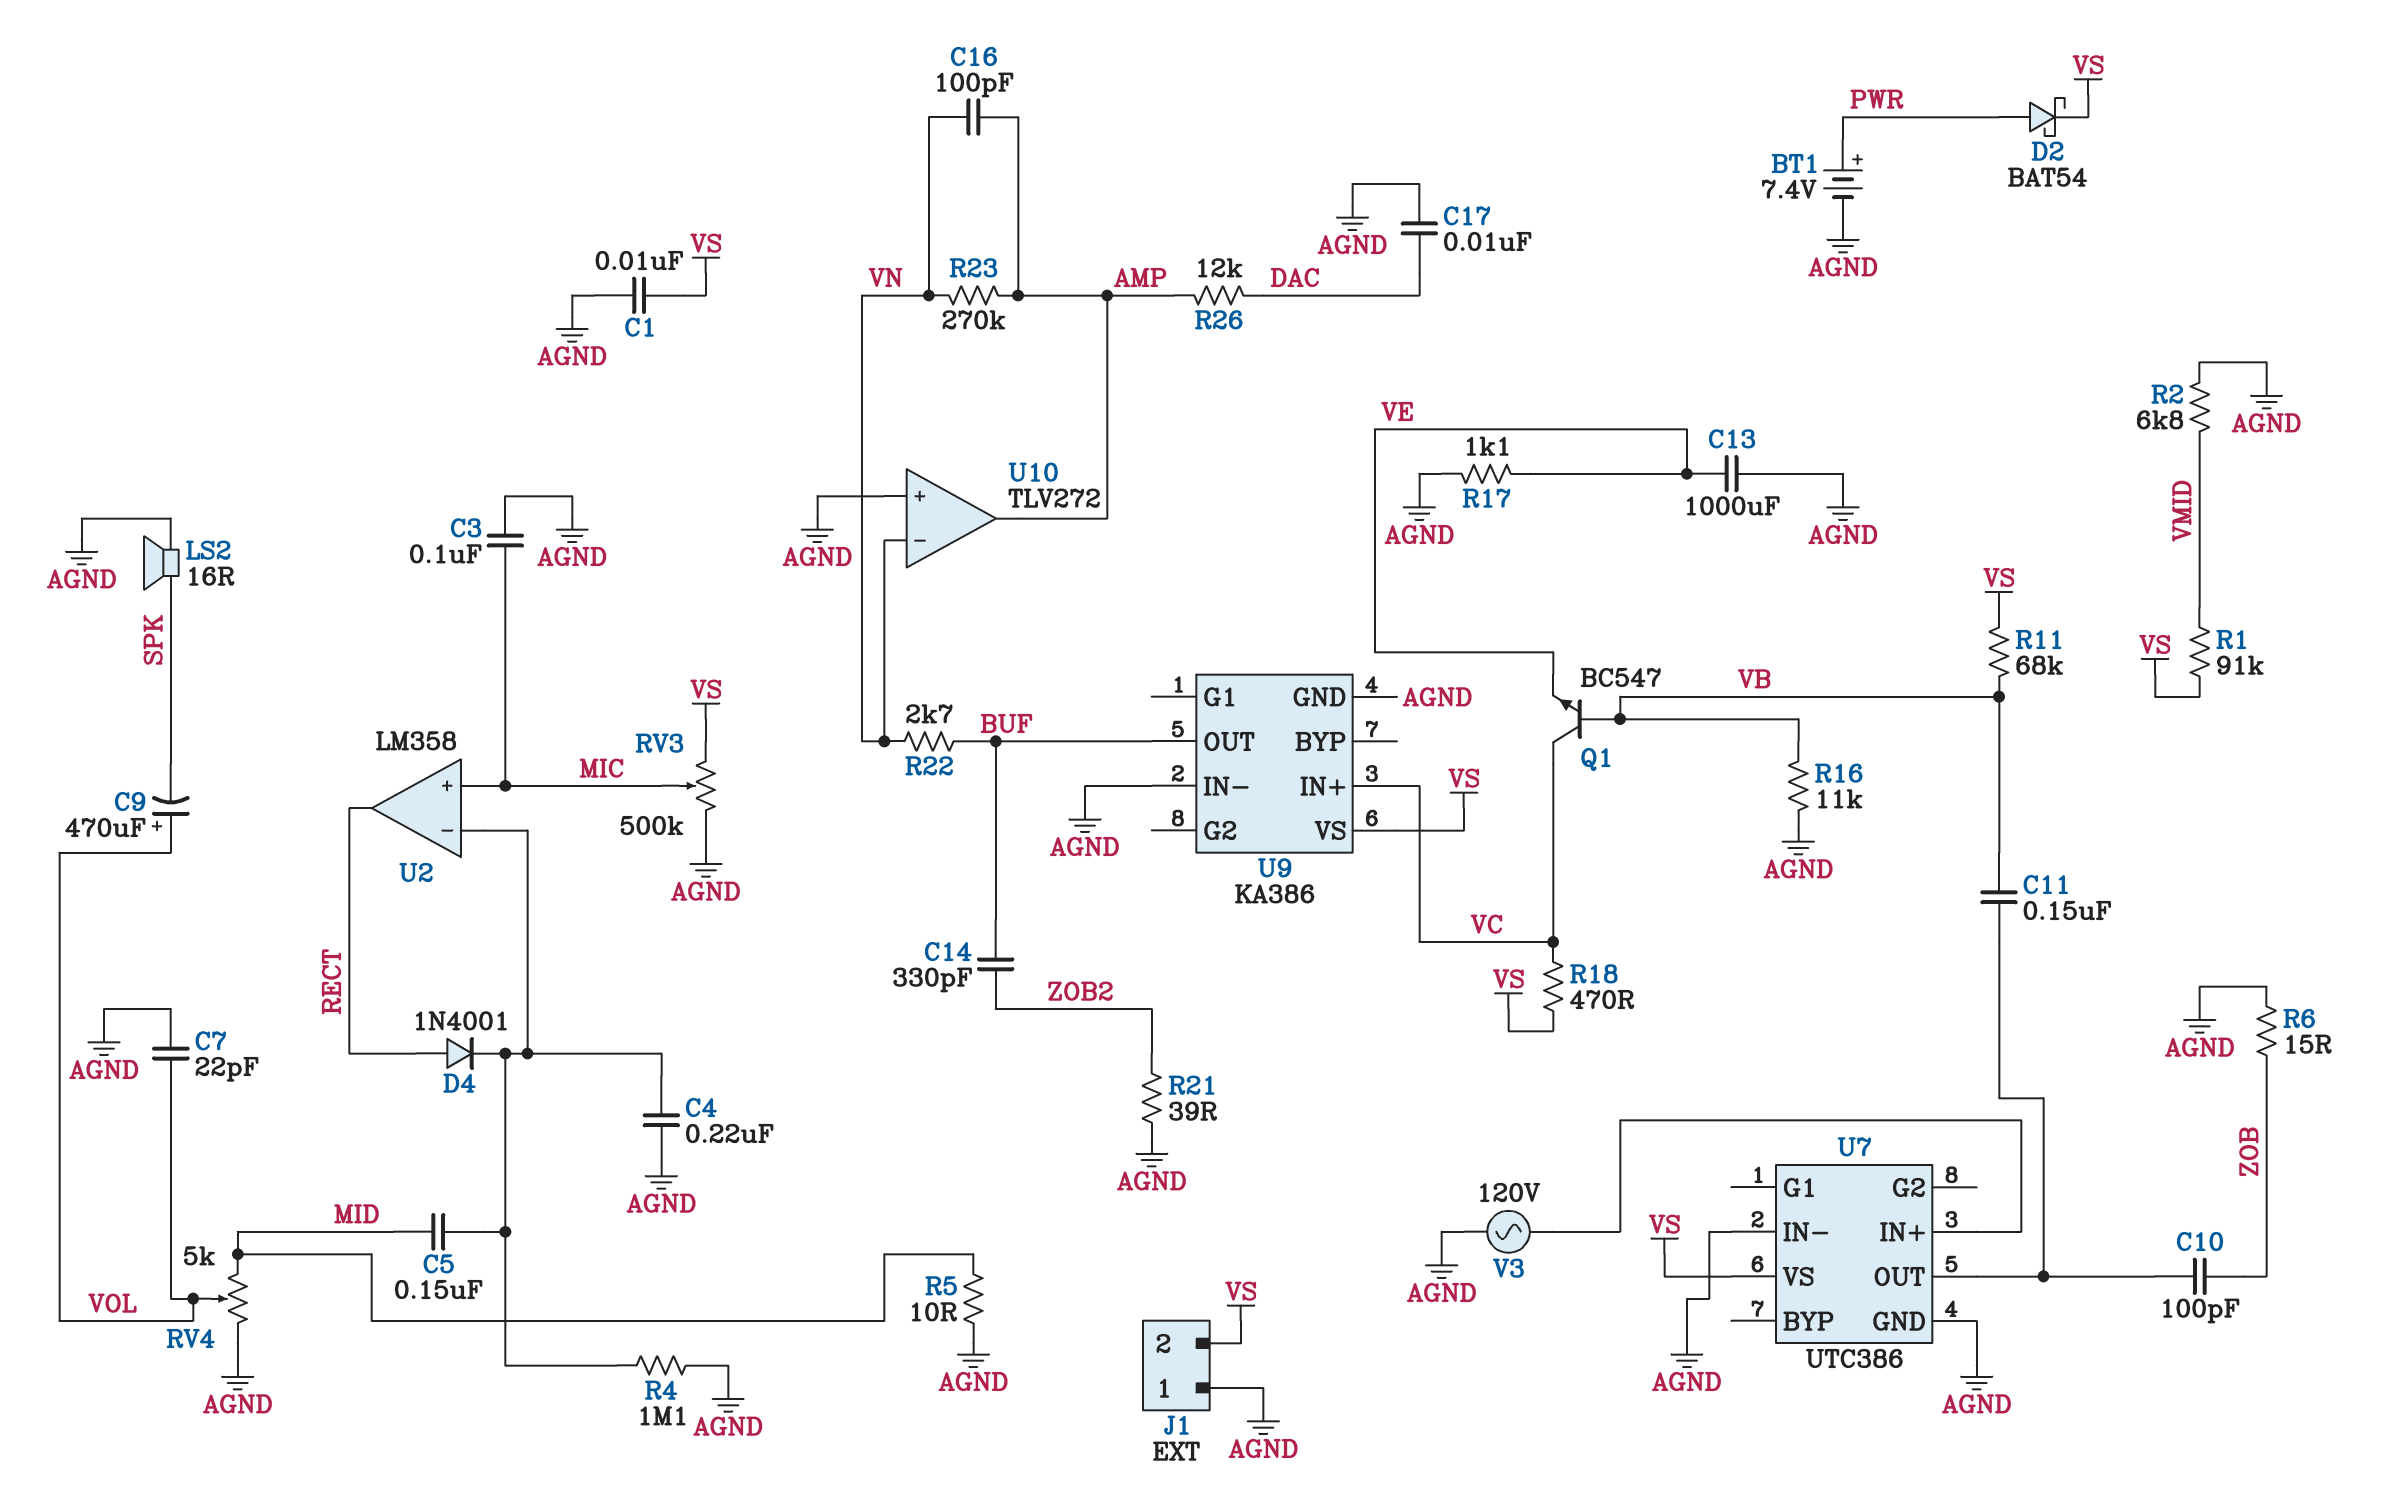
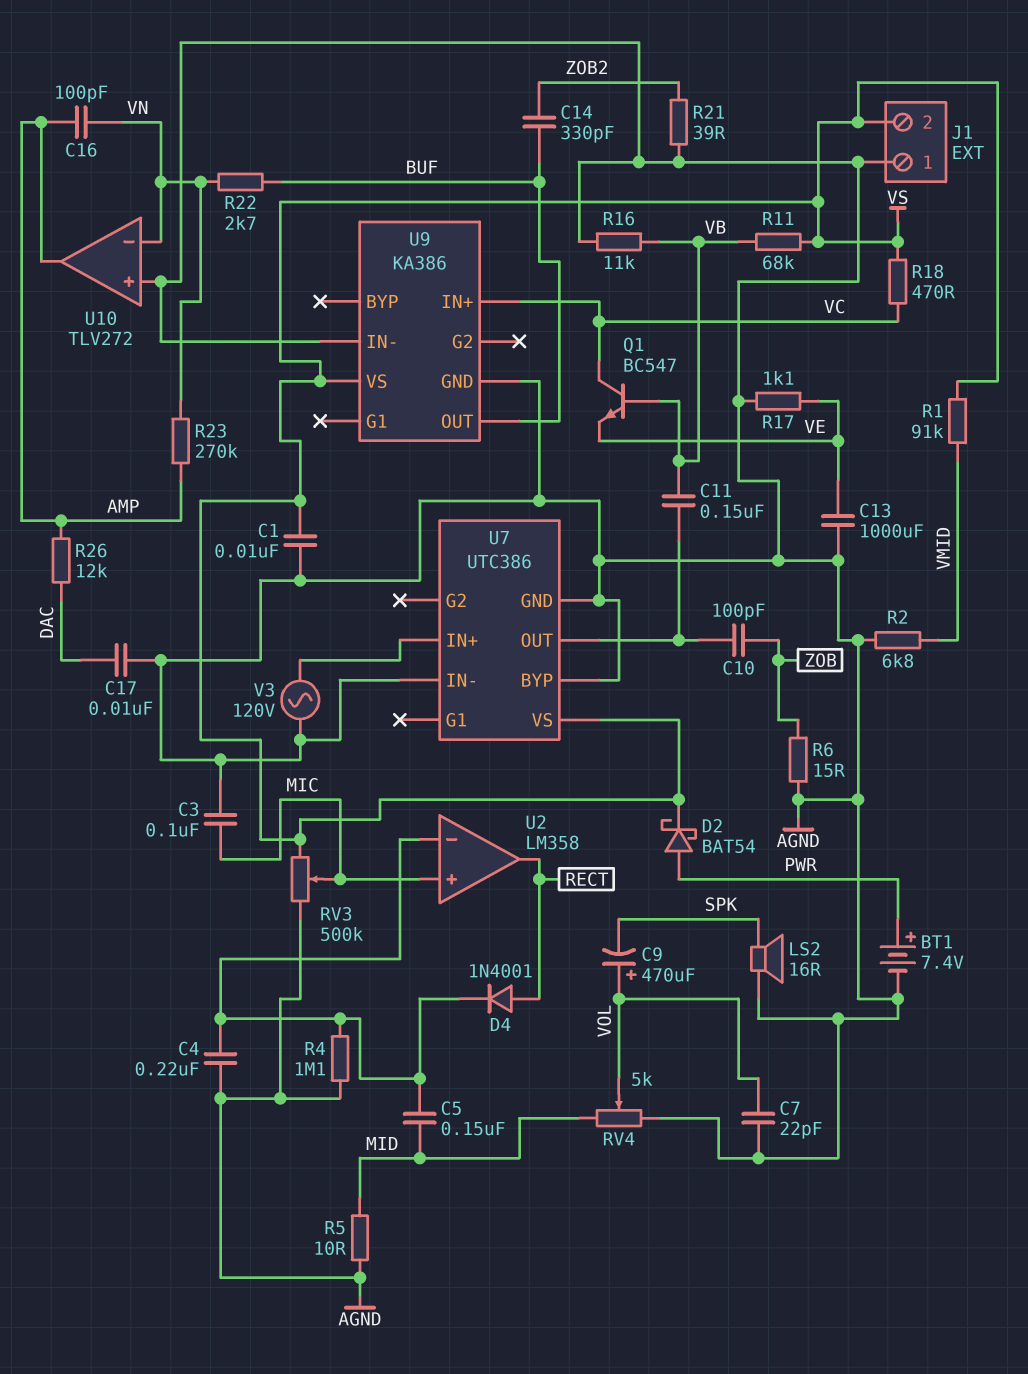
U7 pin BYP: none -> AGND

